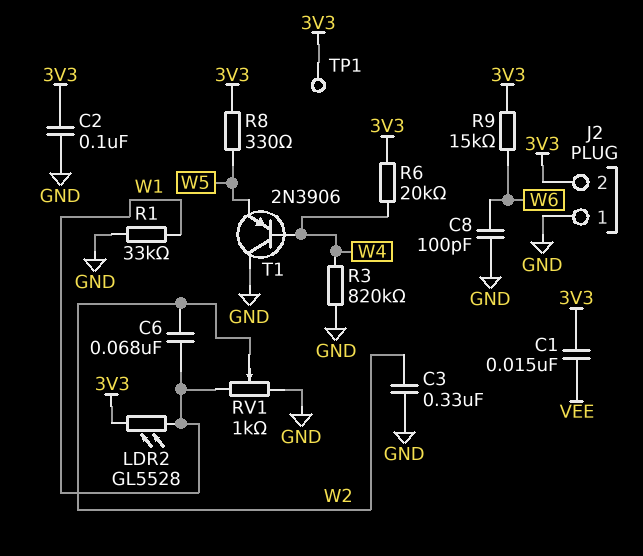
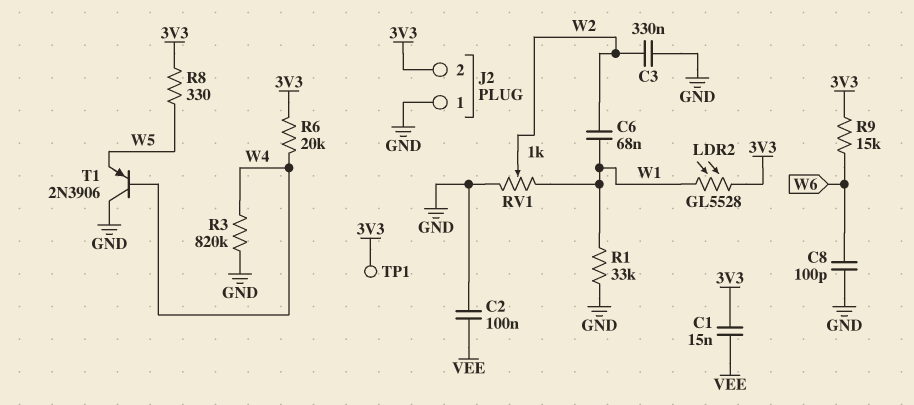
C2: 100nF (3V3, GND) -> 100nF (GND, VEE)

